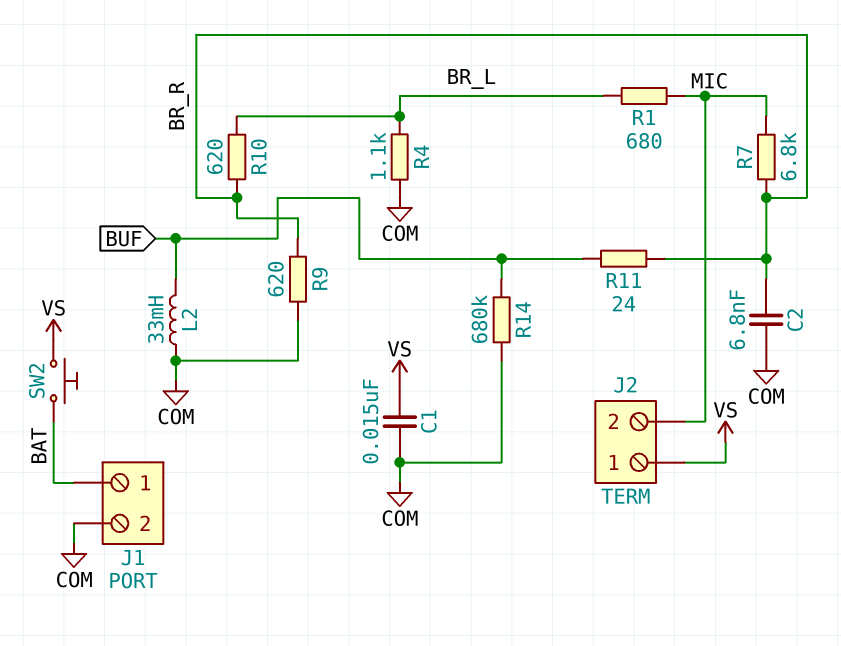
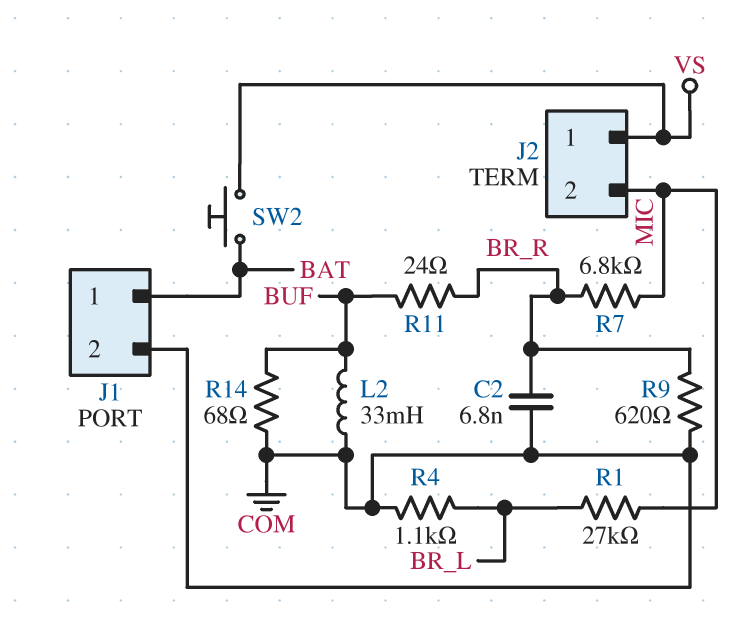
C1: 15nF (COM, VS) -> none
R1: 680 (BR_L, MIC) -> 27k (BR_L, MIC)
R10: 620 (BR_L, BR_R) -> none
R14: 680k (BUF, COM) -> 68 (BUF, COM)

